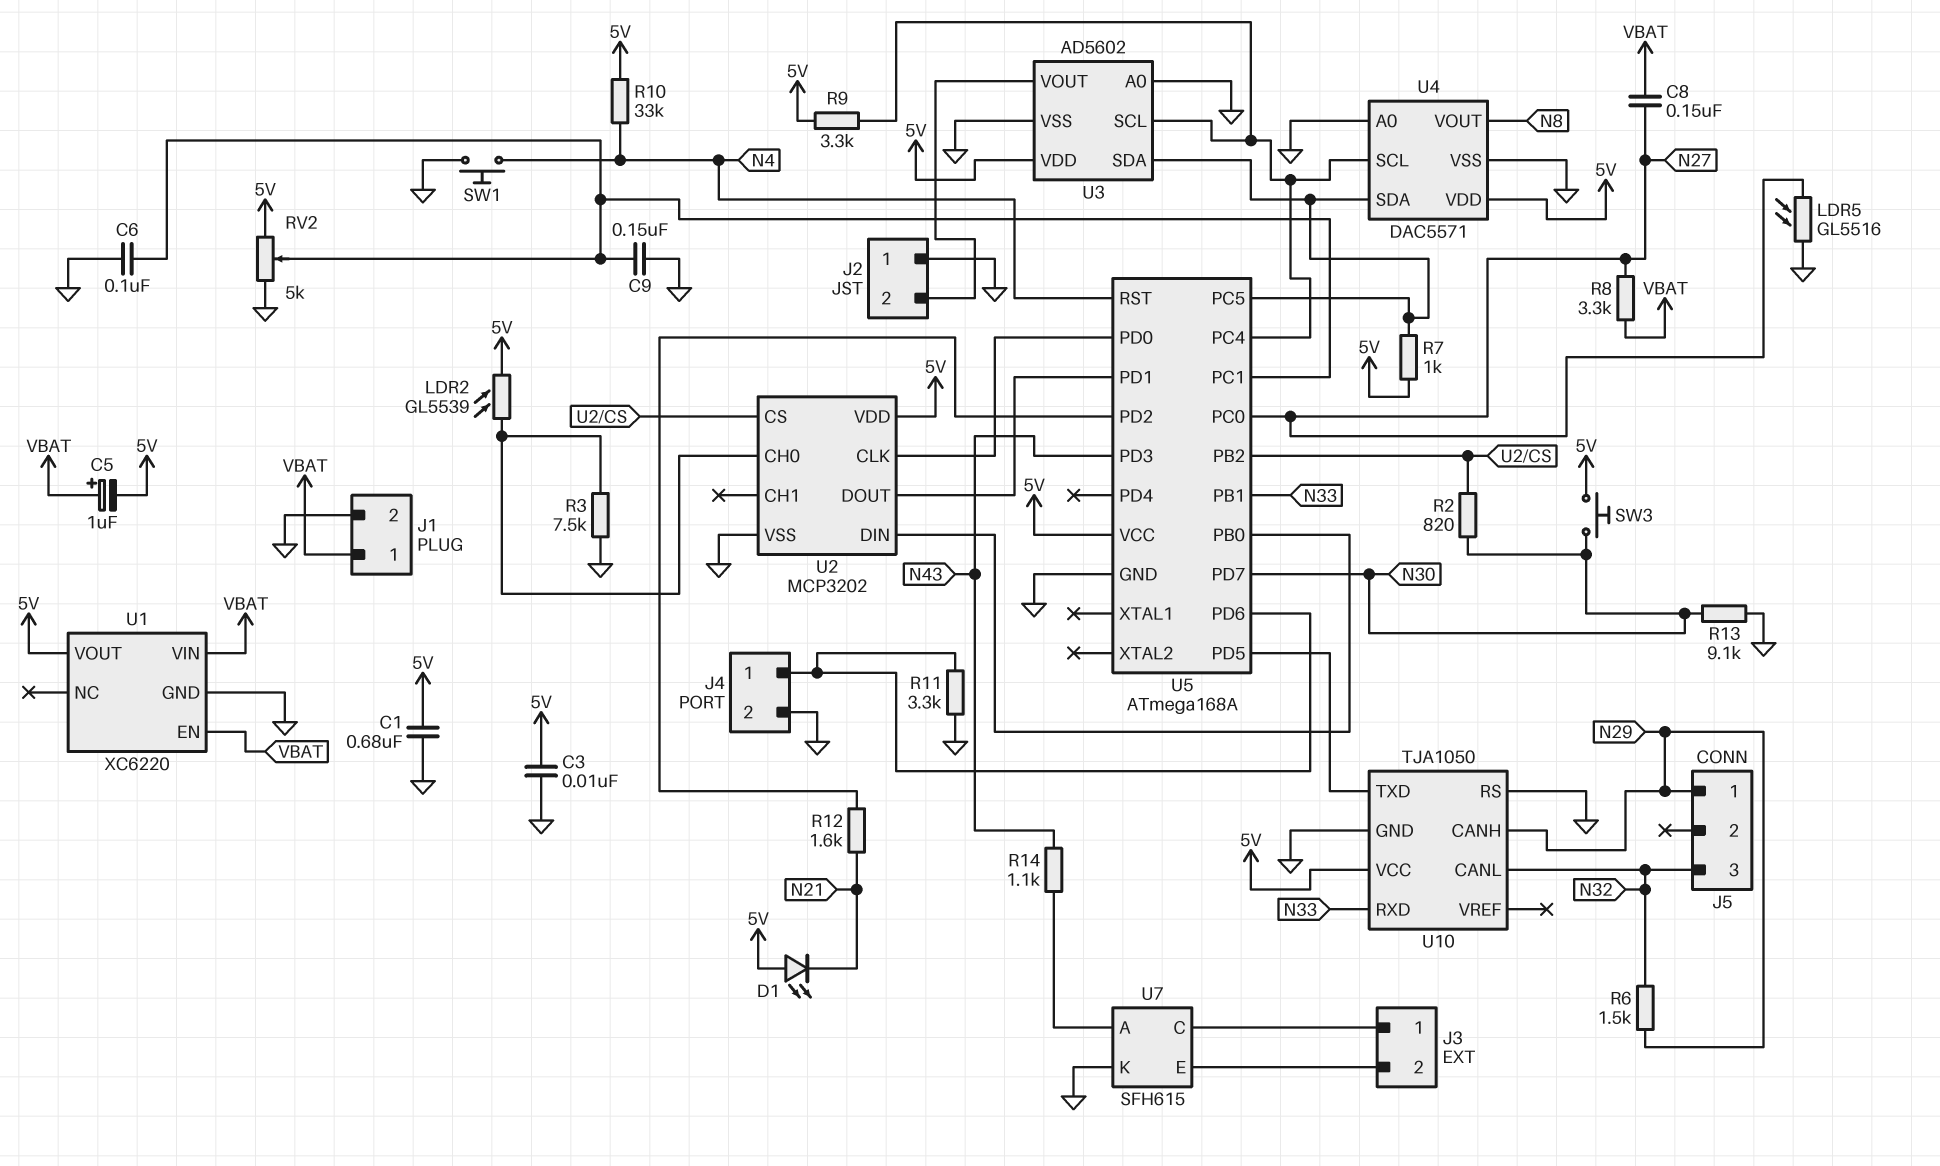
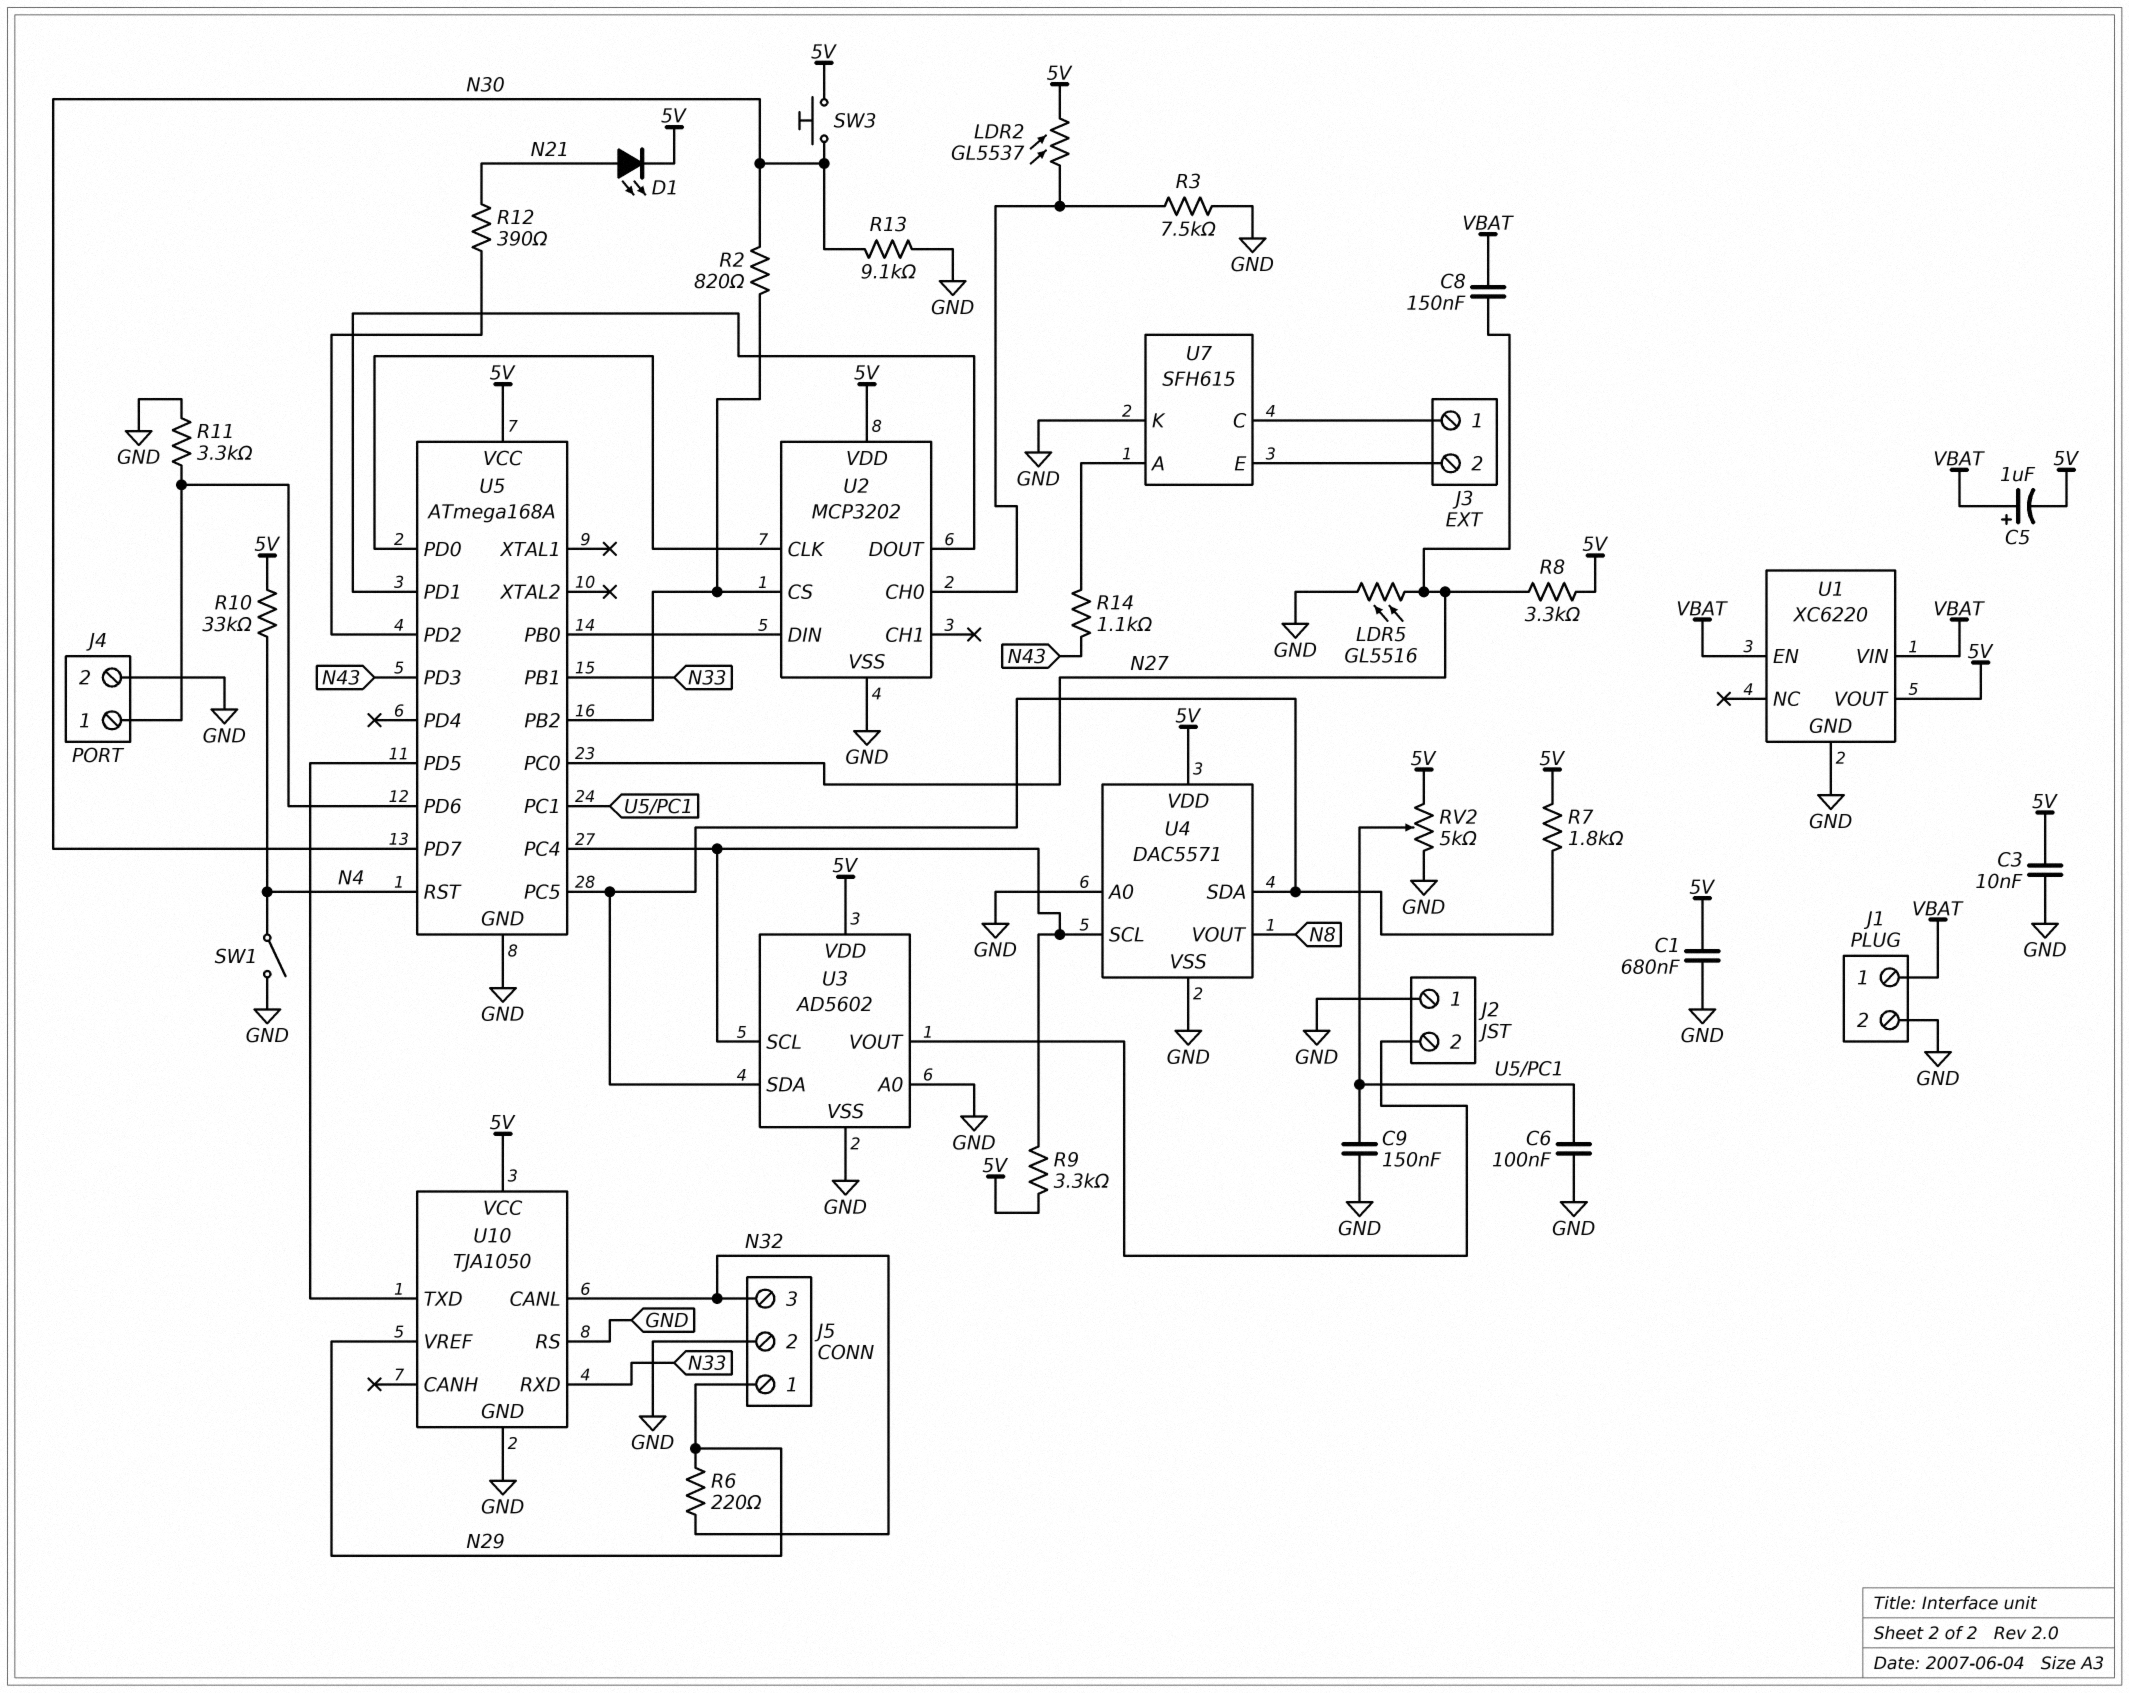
D1: LED (A 5V, K N21) -> LED (A N21, K 5V)
J5 pin 2: none -> GND
LDR2: GL5539 (5V, U2/CH0) -> GL5537 (5V, U2/CH0)
R6: 1.5k (N29, N32) -> 220 (N29, N32)
R7: 1k (5V, U3/SDA) -> 1.8k (5V, U3/SDA)
R8: 3.3k (N27, VBAT) -> 3.3k (5V, N27)
R12: 1.6k (N21, U5/PD2) -> 390 (N21, U5/PD2)
SW1: button (GND, N4) -> switch (GND, N4)
U10 pin CANH: N29 -> none
U10 pin VREF: none -> N29

